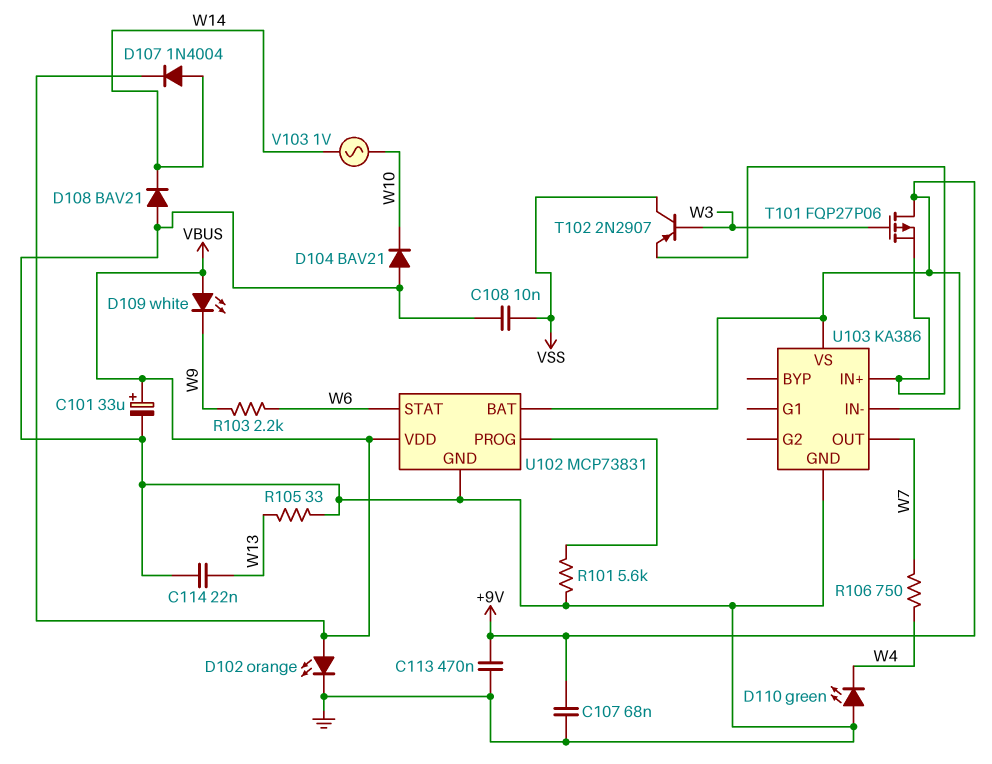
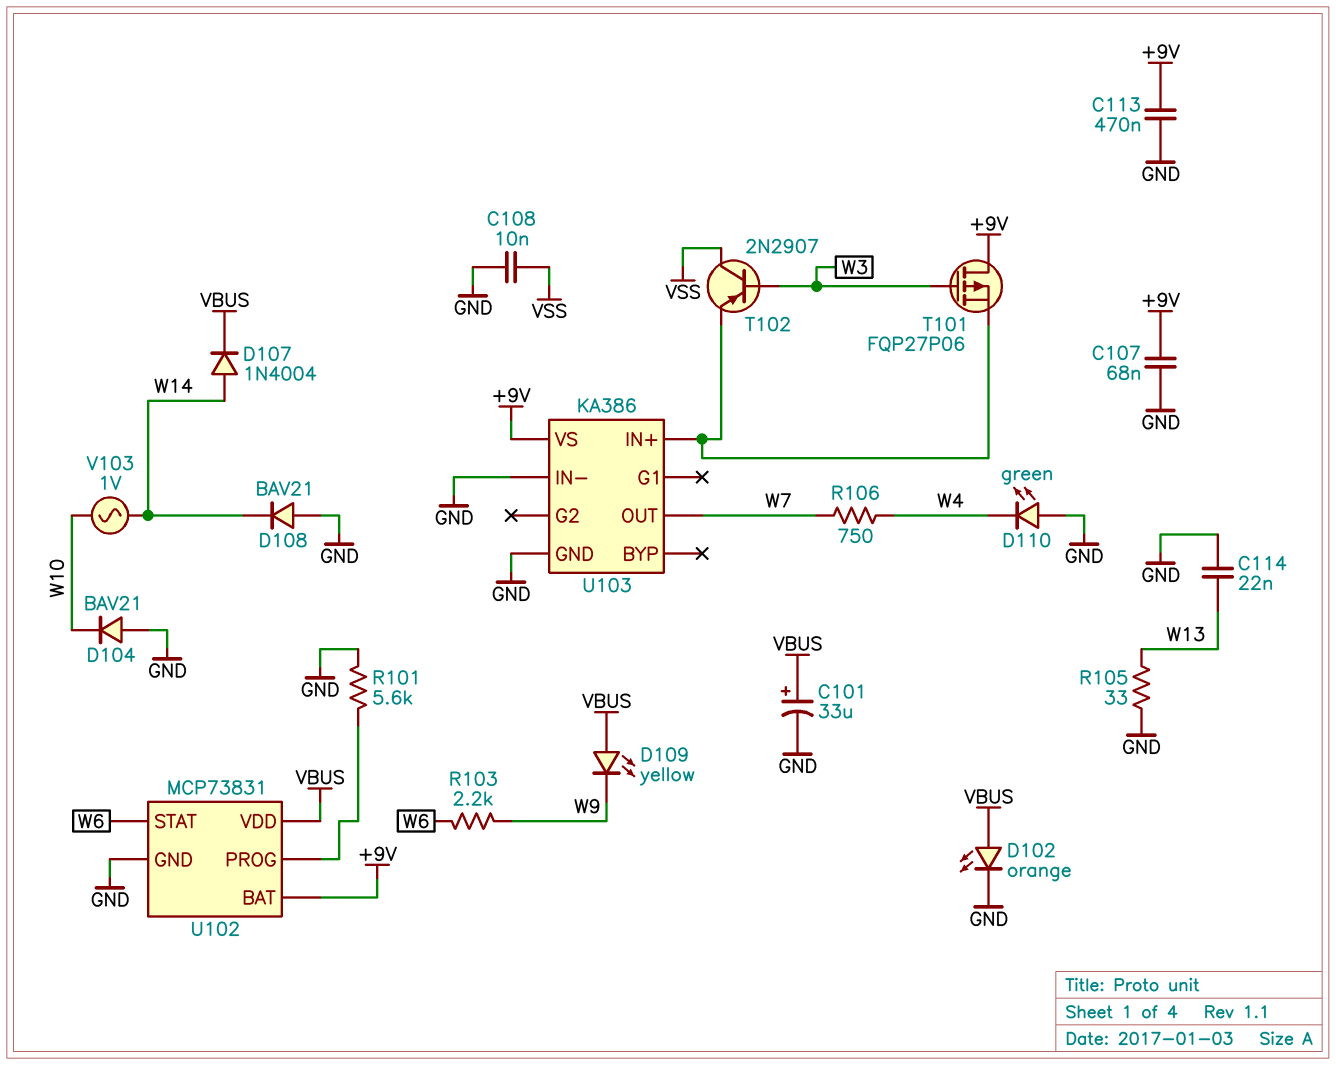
D109: LED white (A VBUS, K W9) -> LED yellow (A VBUS, K W9)
U103 pin IN-: +9V -> GND

